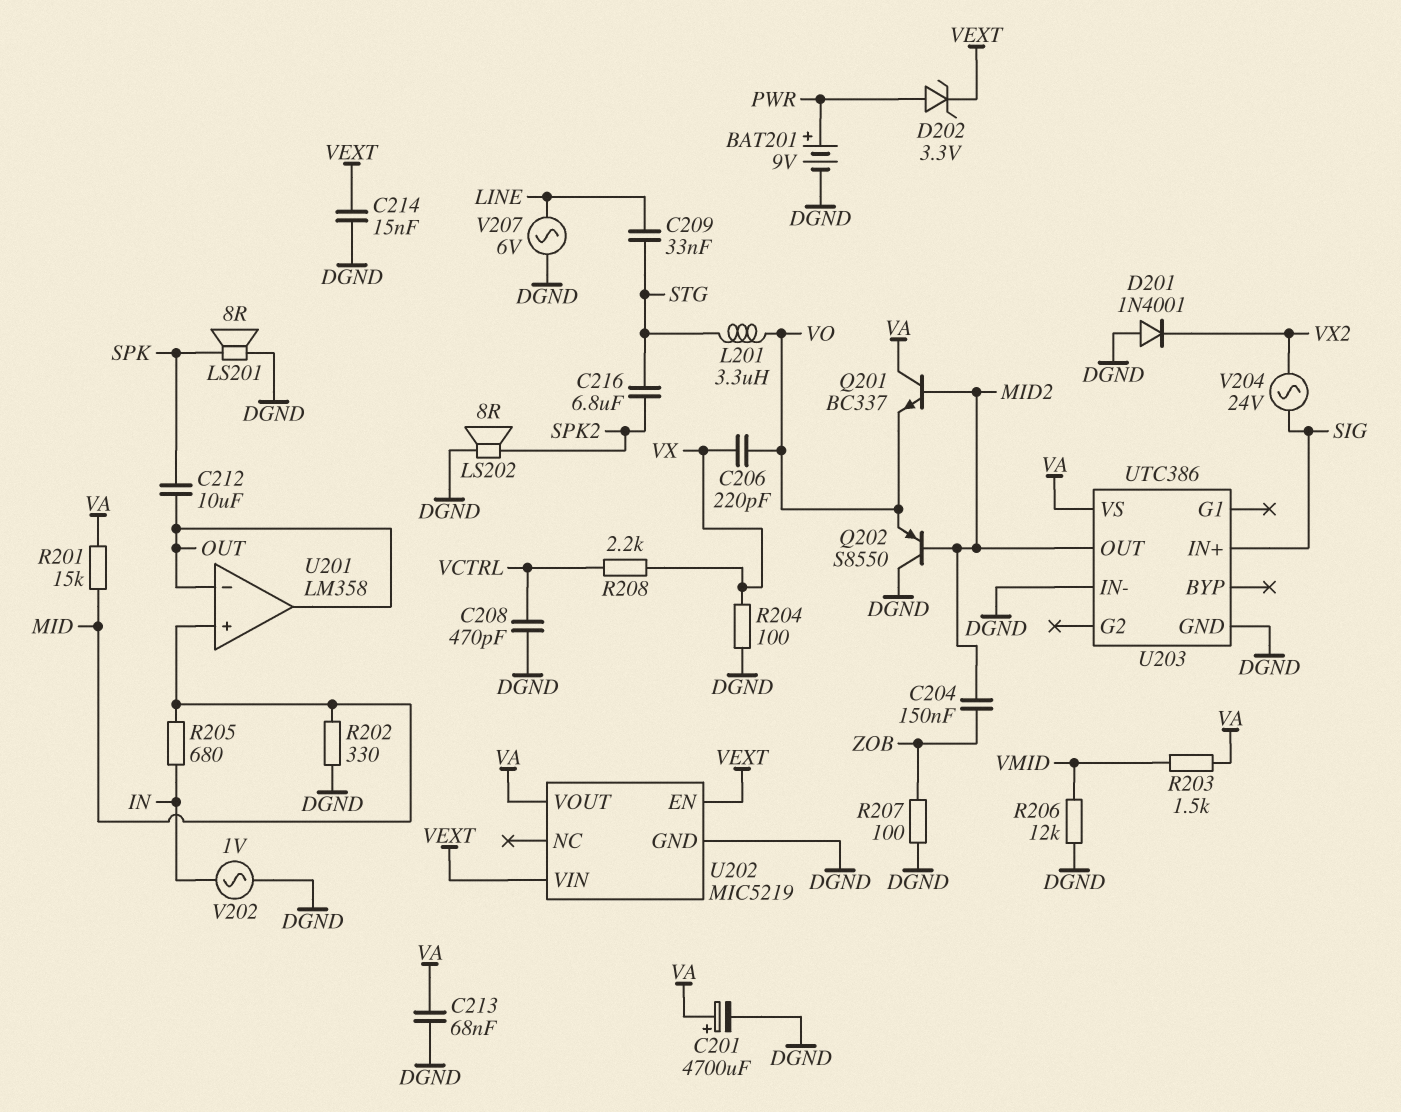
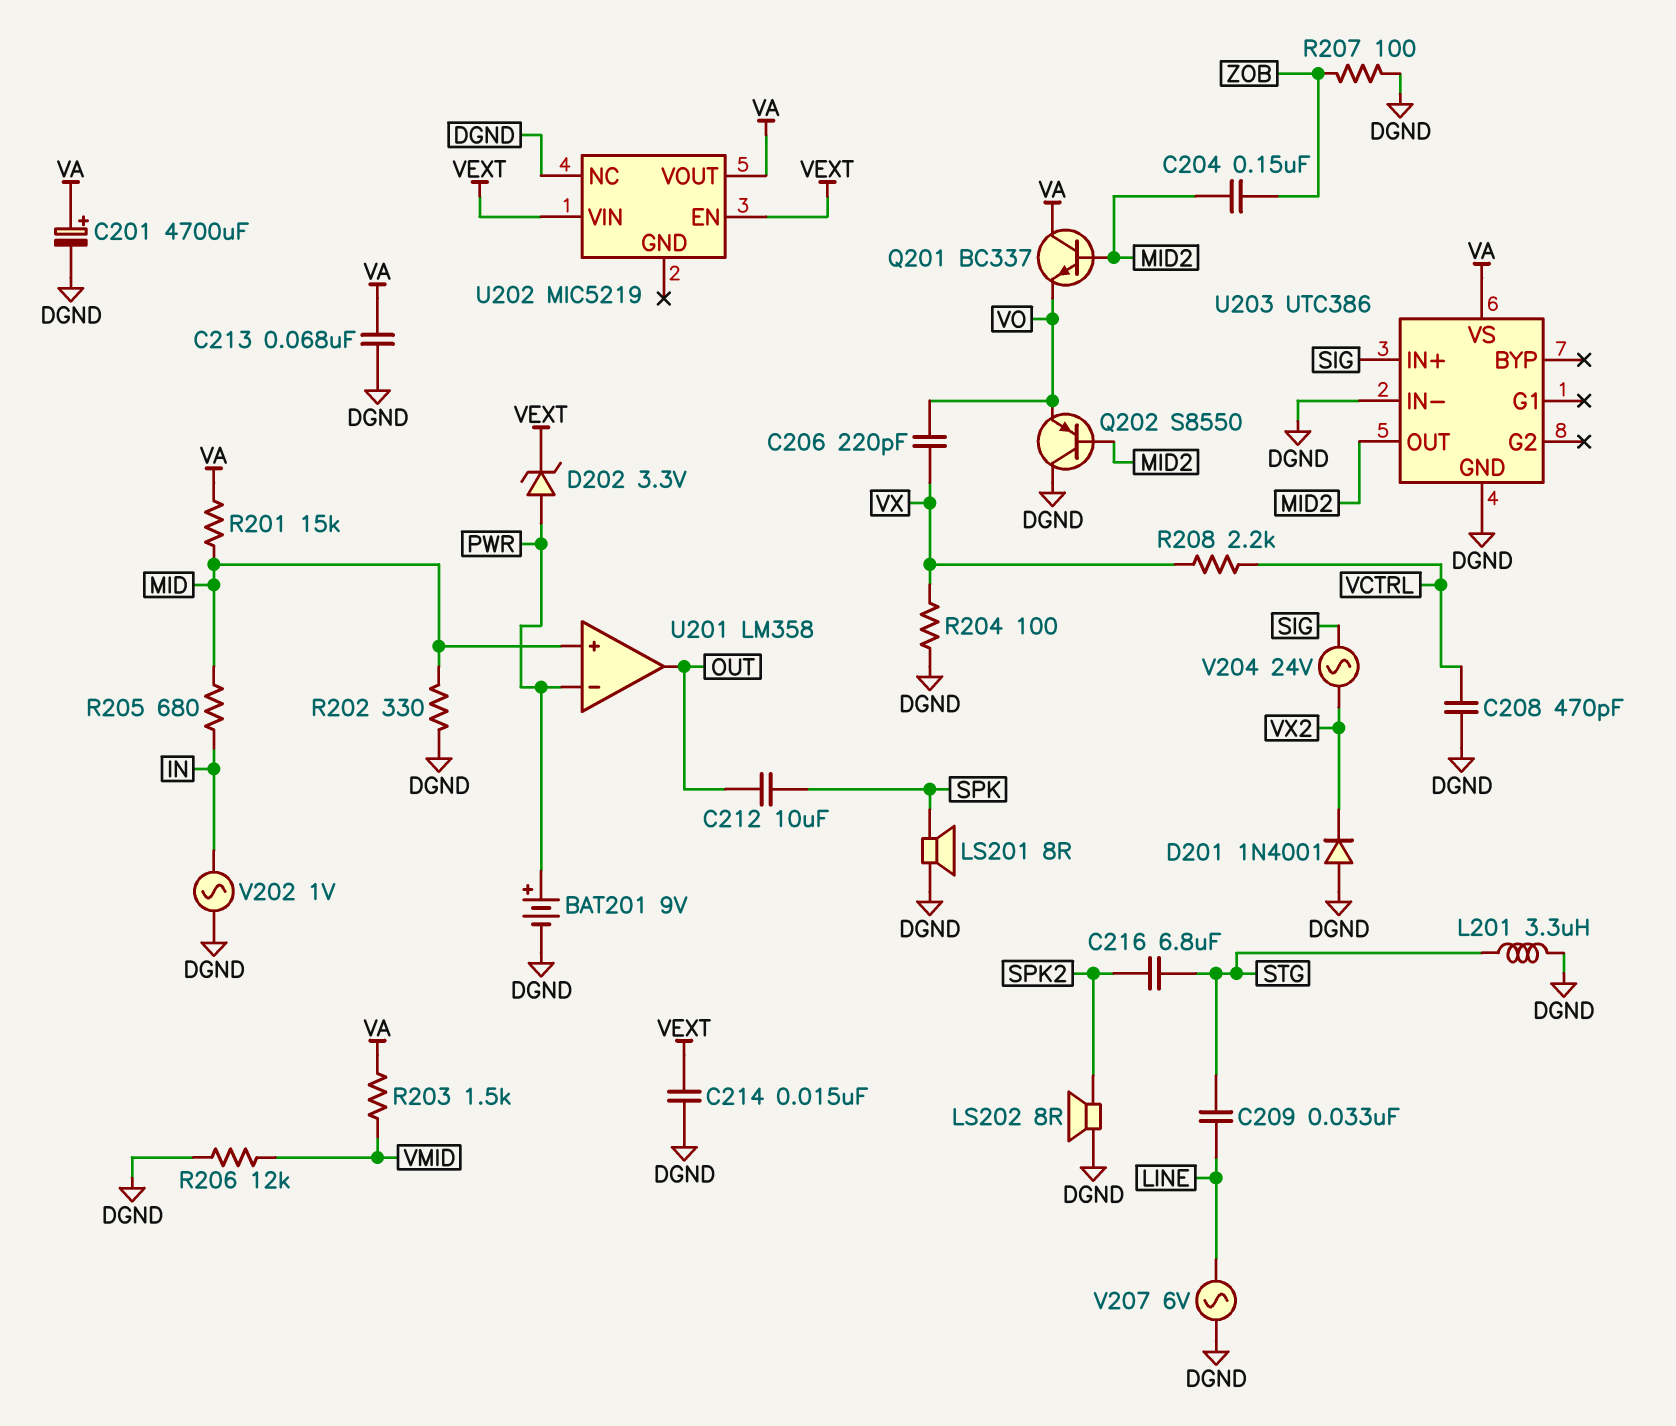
L201: 3.3uH (STG, VO) -> 3.3uH (DGND, STG)
U201 pin in-: OUT -> PWR
U202 pin GND: DGND -> none
U202 pin NC: none -> DGND

